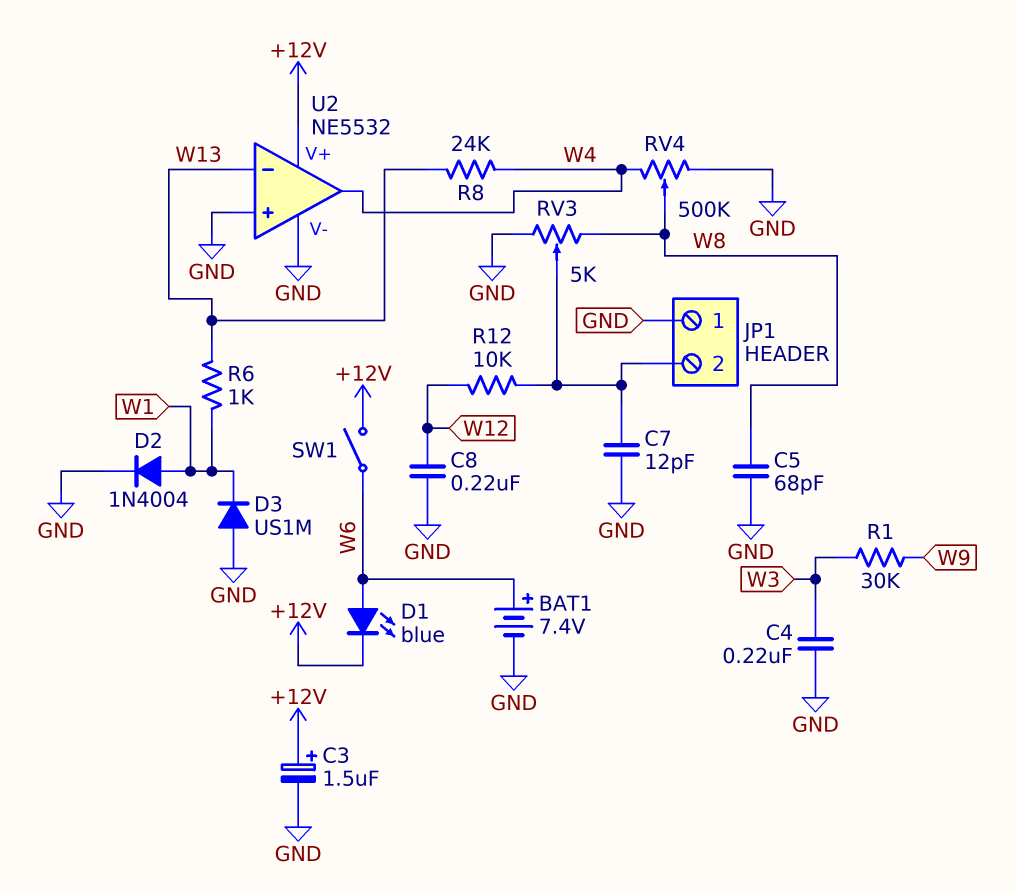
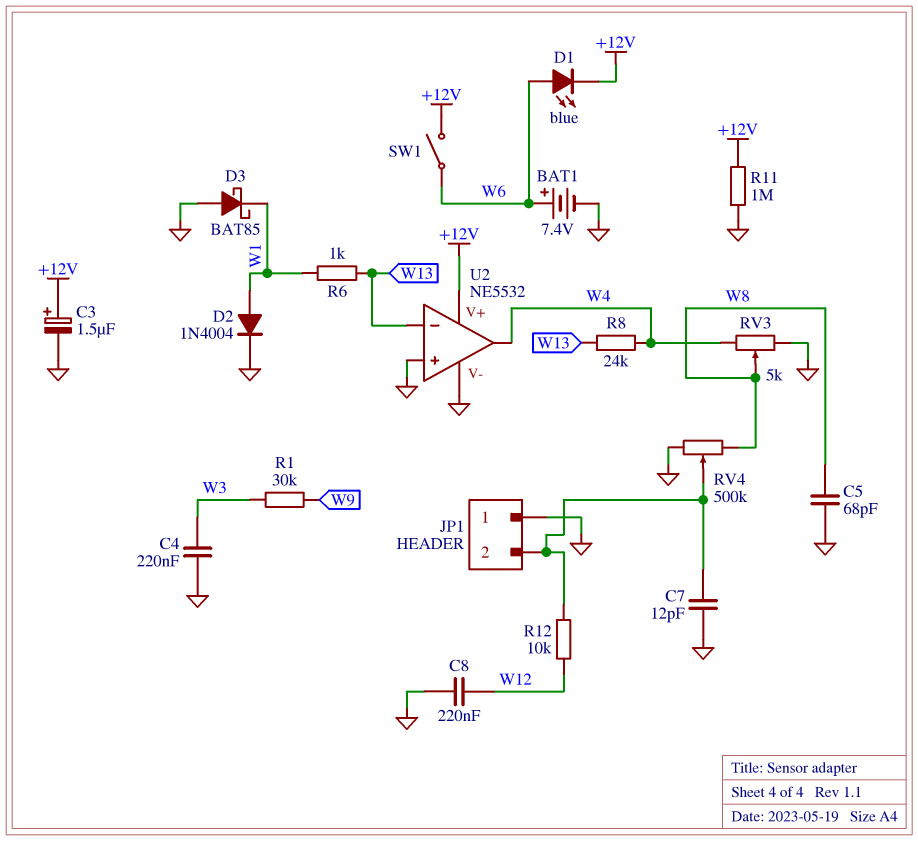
D3: diode US1M (A GND, K W1) -> schottky BAT85 (A GND, K W1)
R11: none -> 1M (+12V, GND)
RV3: 5k (GND, W8, wiper JP1/2) -> 5k (GND, W4, wiper W8)
RV4: 500k (GND, W4, wiper W8) -> 500k (GND, W8, wiper JP1/2)

